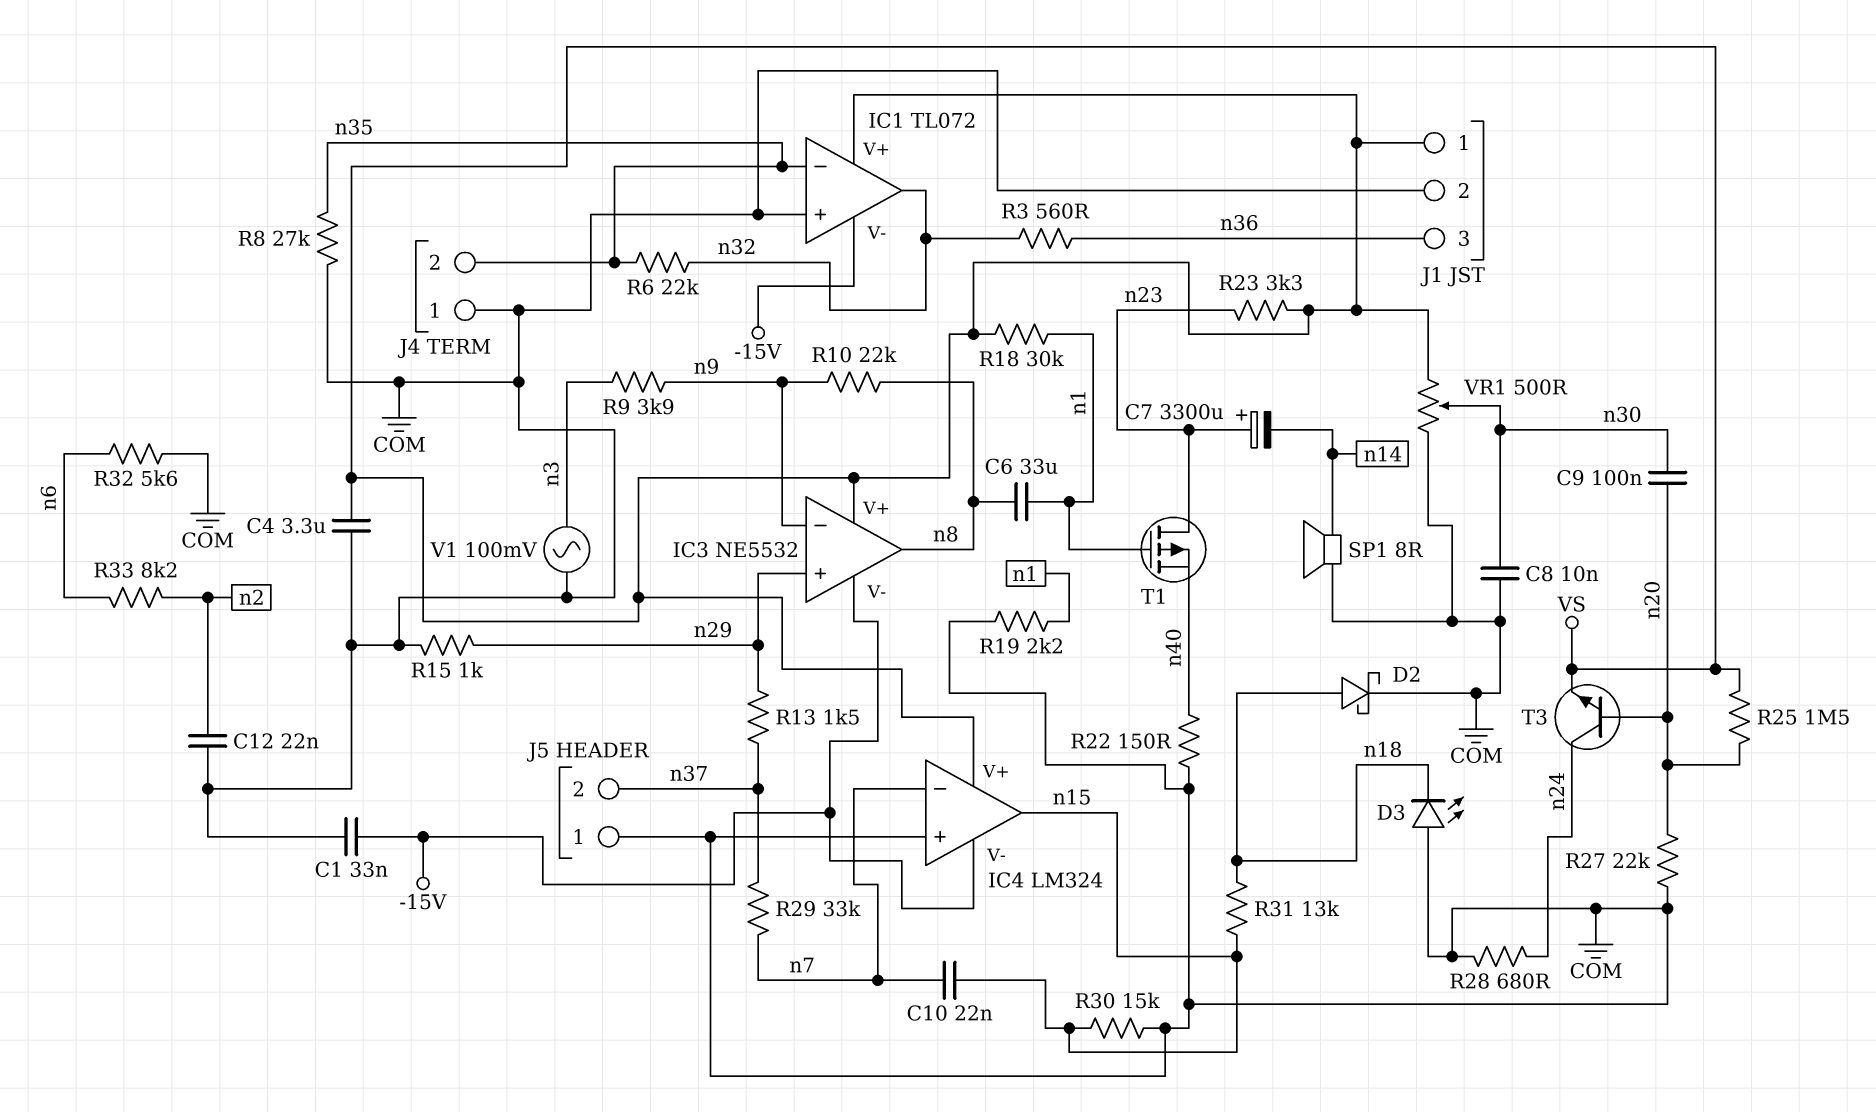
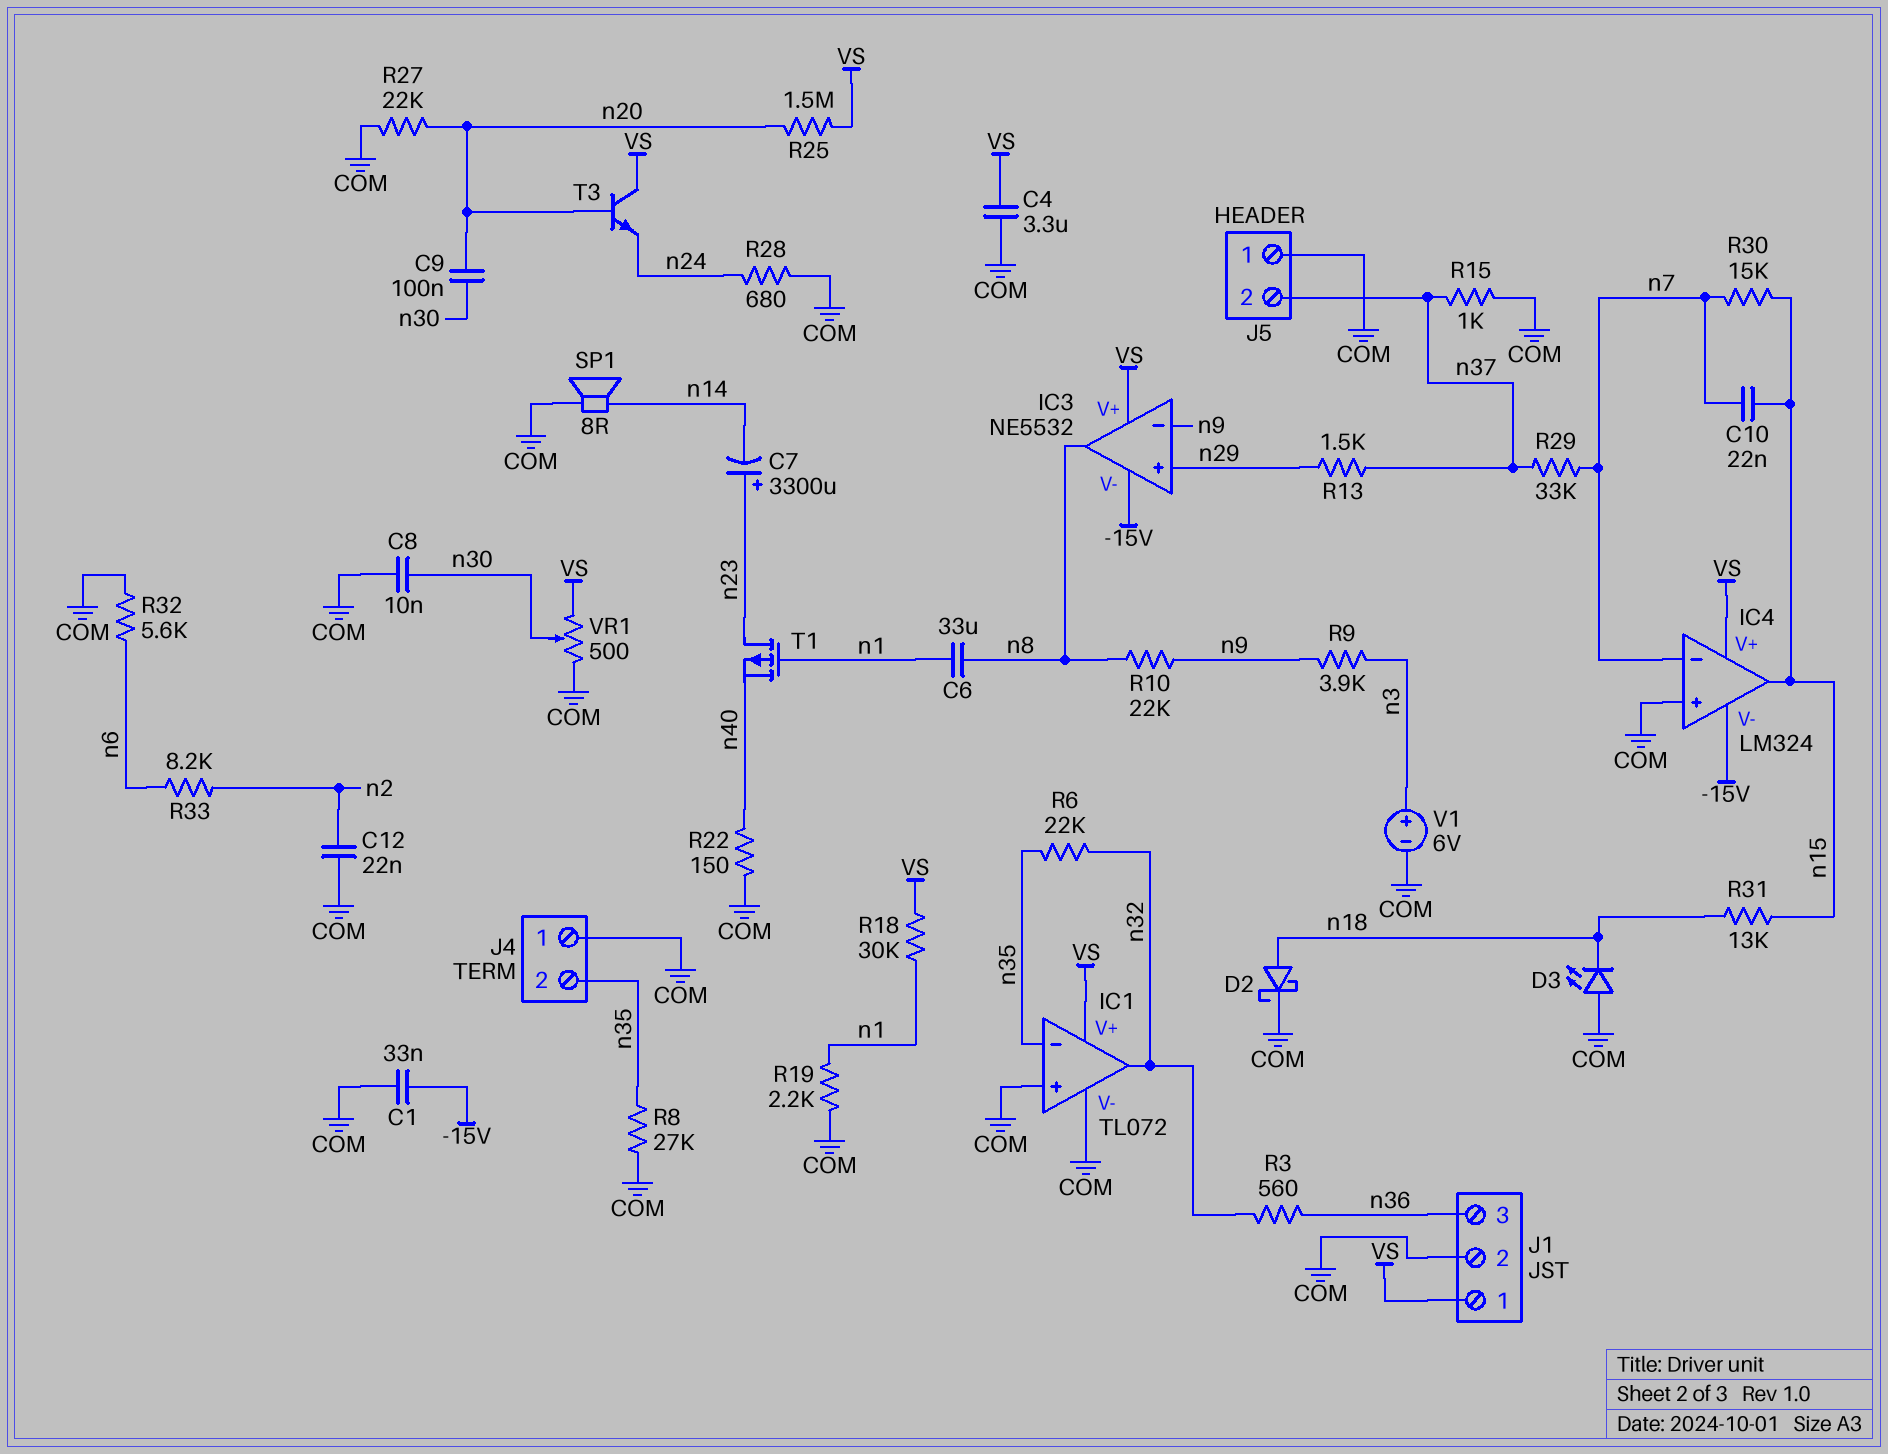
IC1 pin V-: -15V -> COM
R15: 1k (COM, n29) -> 1k (COM, n37)
R23: 3.3k (VS, n23) -> none
R30: 15k (COM, n15) -> 15k (n7, n15)
T3: NPN (B n20, C n24, E VS) -> NPN (B n20, C VS, E n24)
V1: AC 100mV (COM, n3) -> 6V (plus n3, minus COM)

